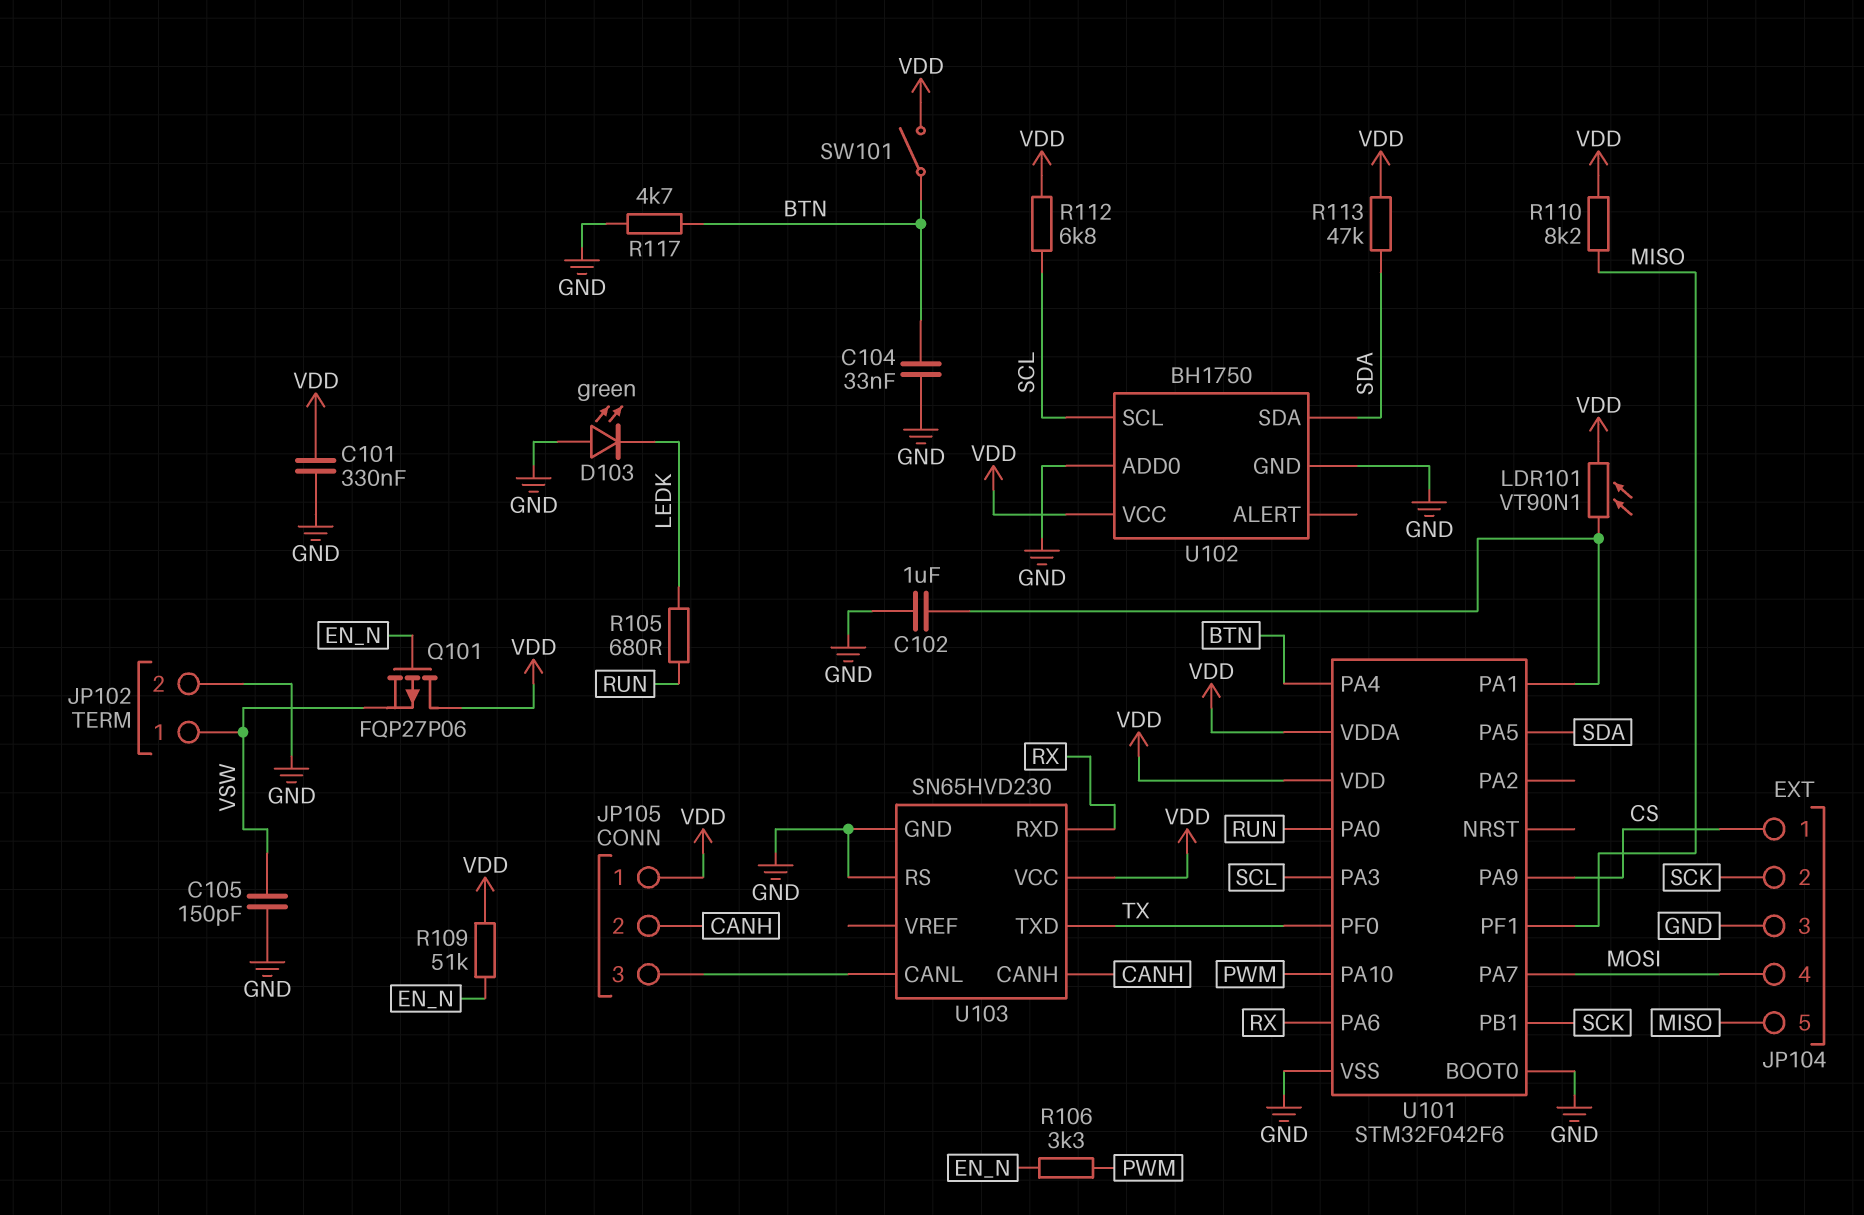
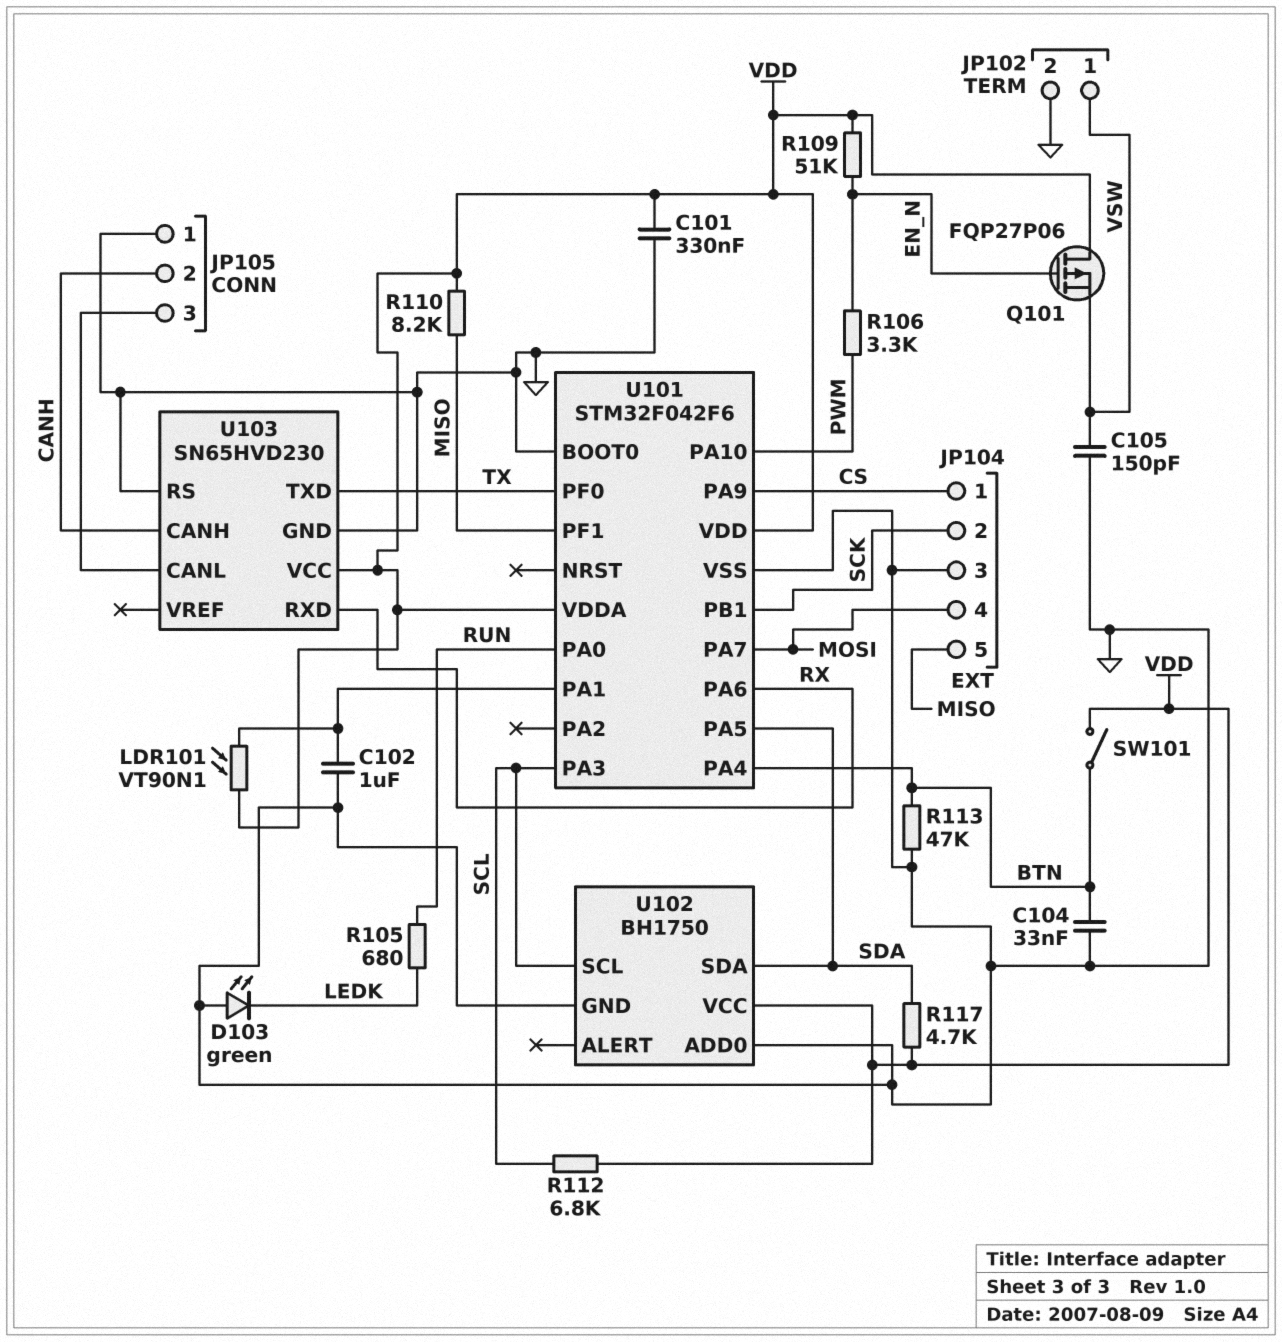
JP105 pin 1: VDD -> GND
R113: 47k (SDA, VDD) -> 47k (BTN, GND)
R117: 4.7k (BTN, GND) -> 4.7k (SDA, VDD)

